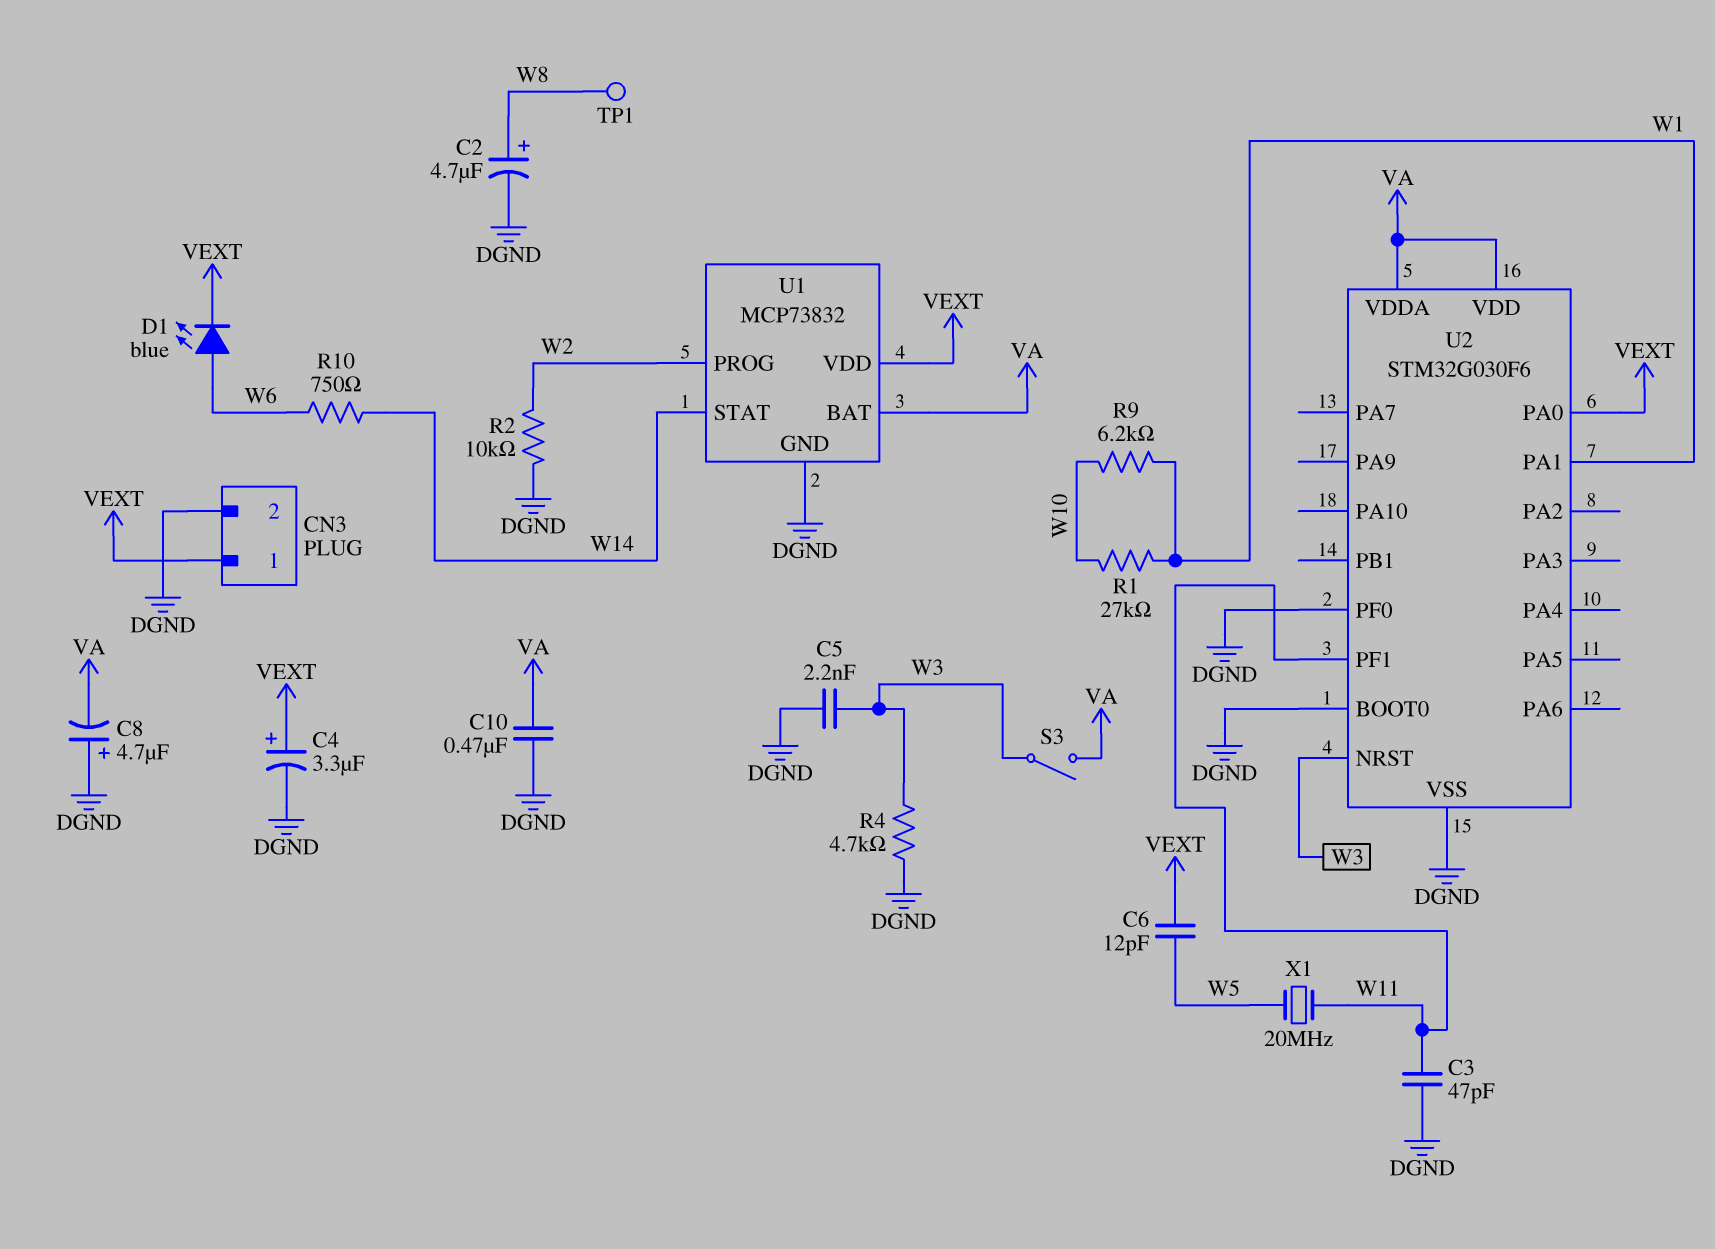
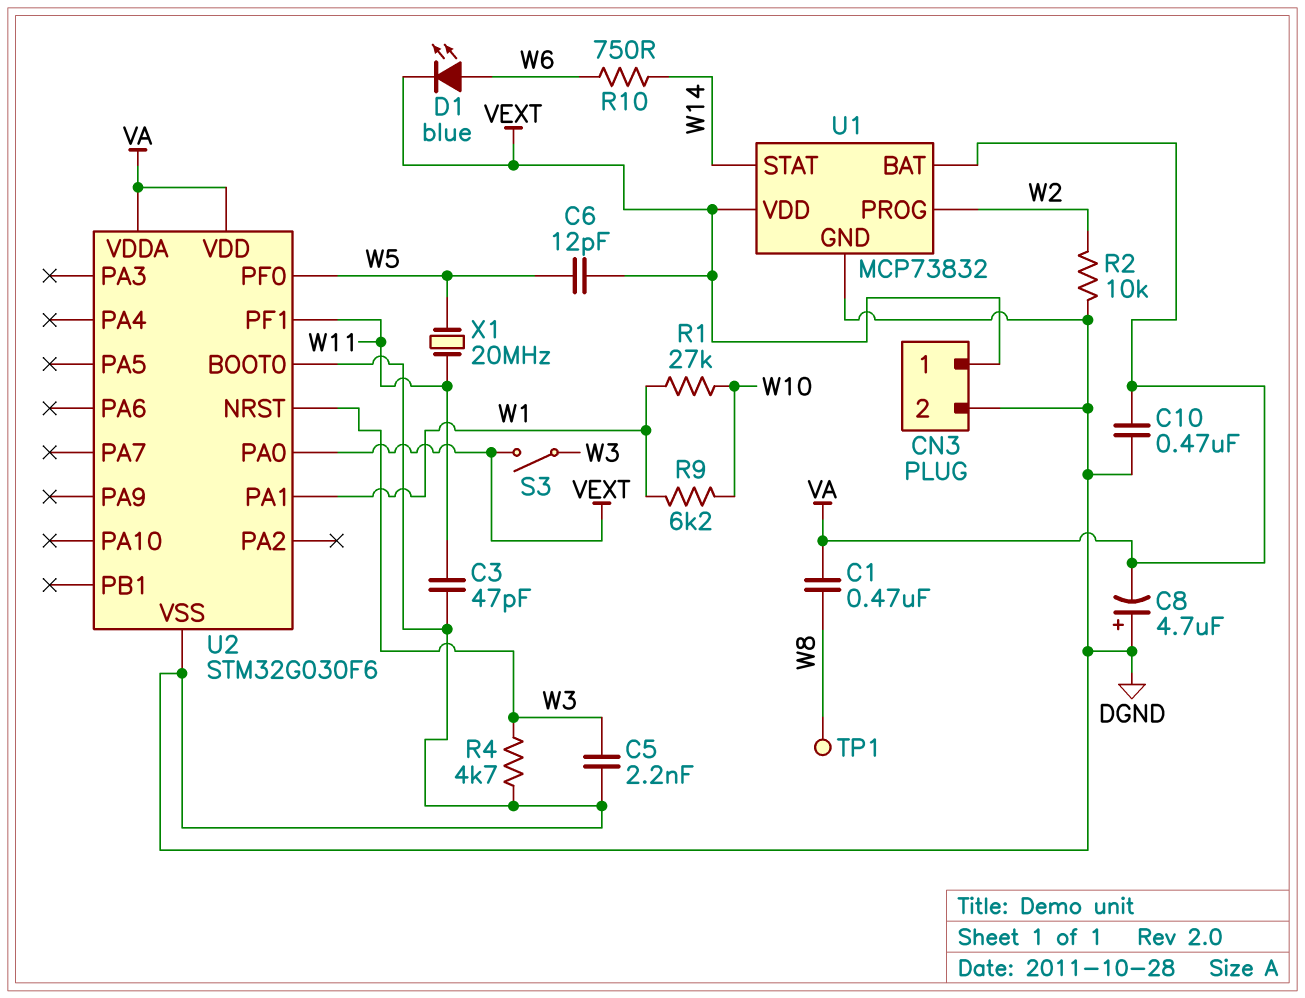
C1: none -> 470nF (VA, W8)
C2: 4.7uF (plus W8, minus DGND) -> none
C4: 3.3uF (plus VEXT, minus DGND) -> none
S3: switch (VA, W3) -> switch (VEXT, W3)
U2 pin PF0: DGND -> W5

